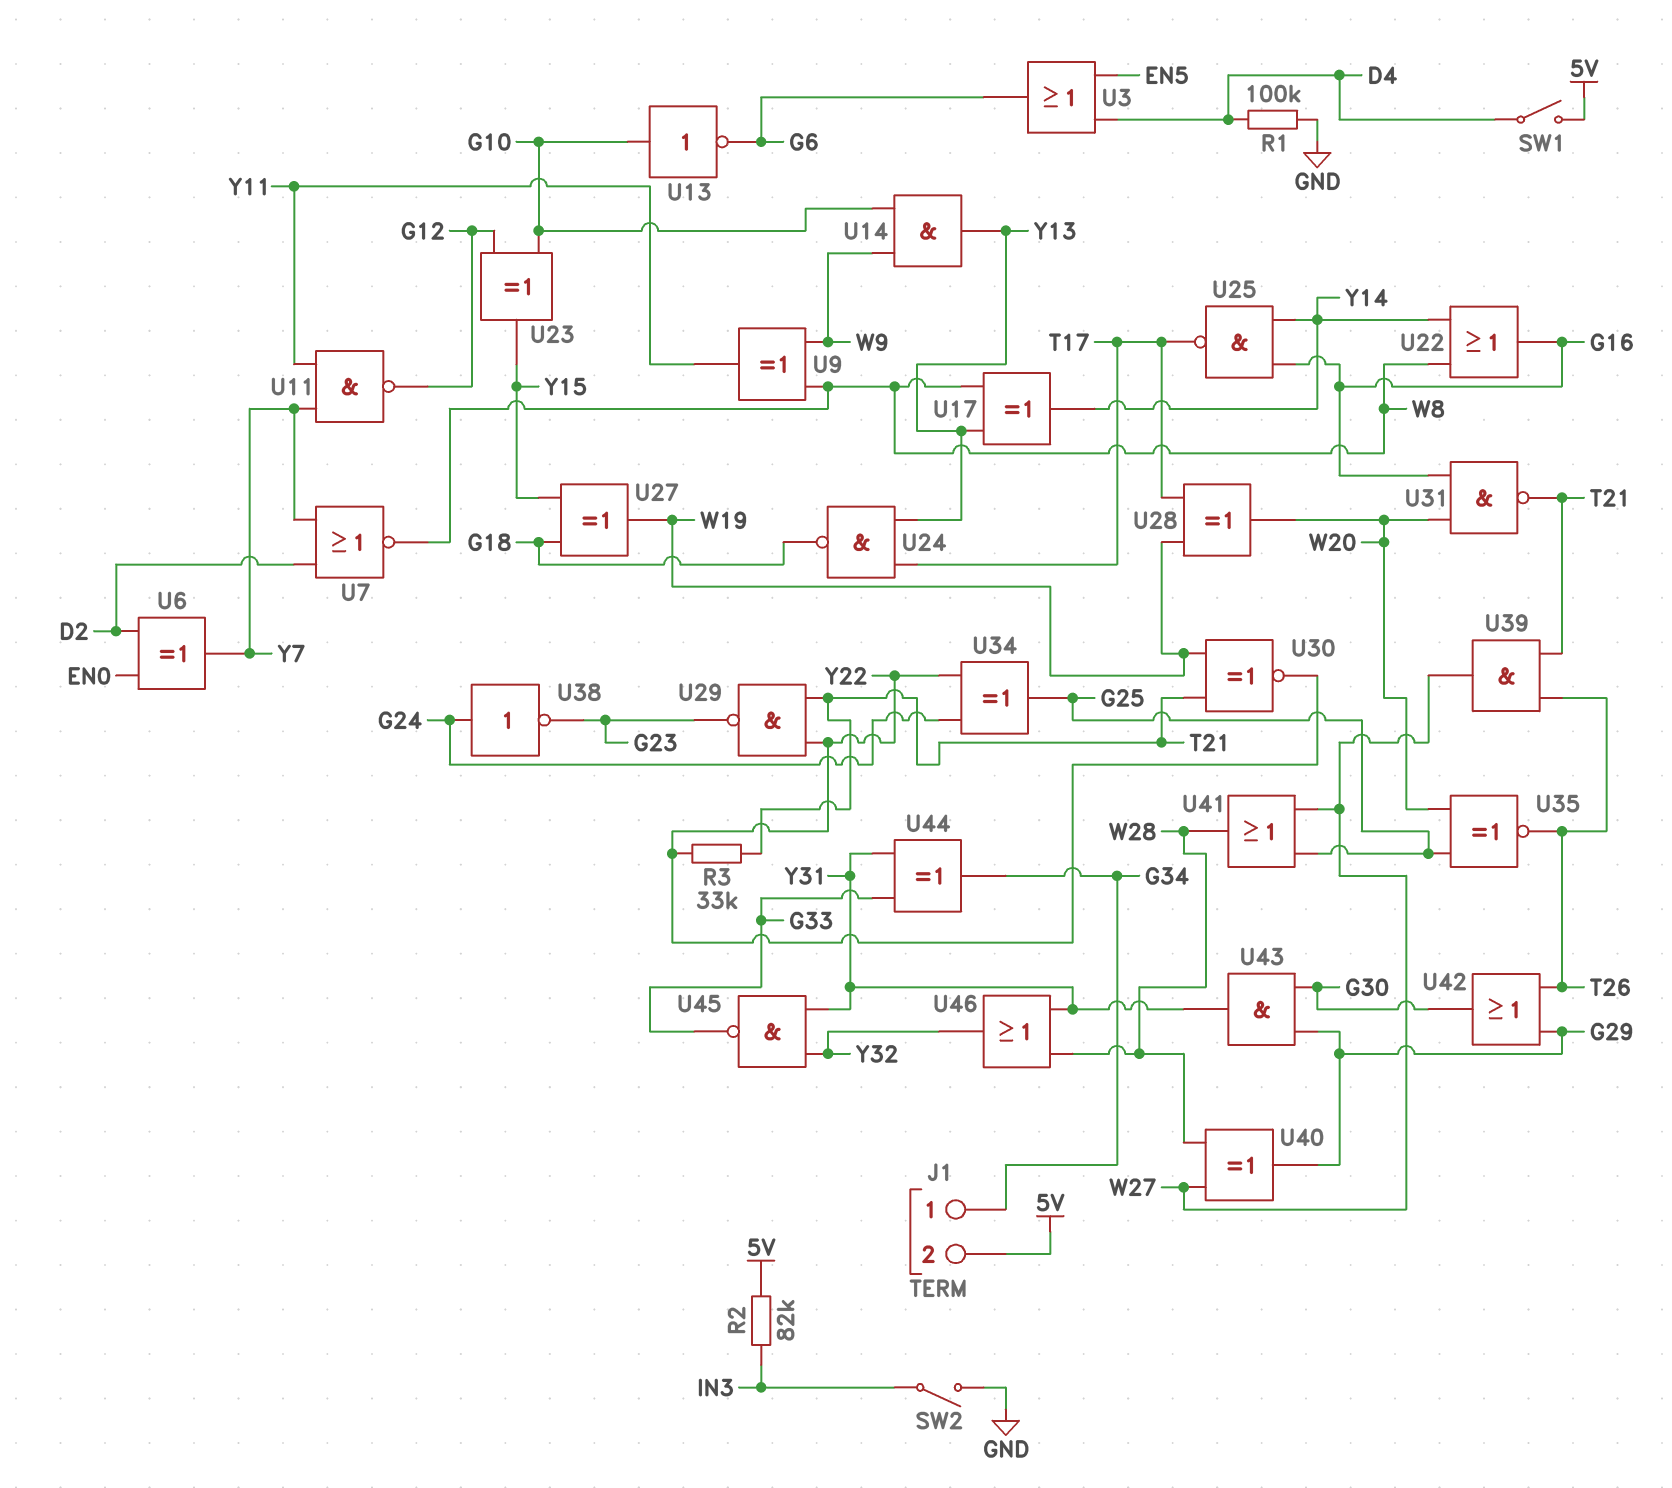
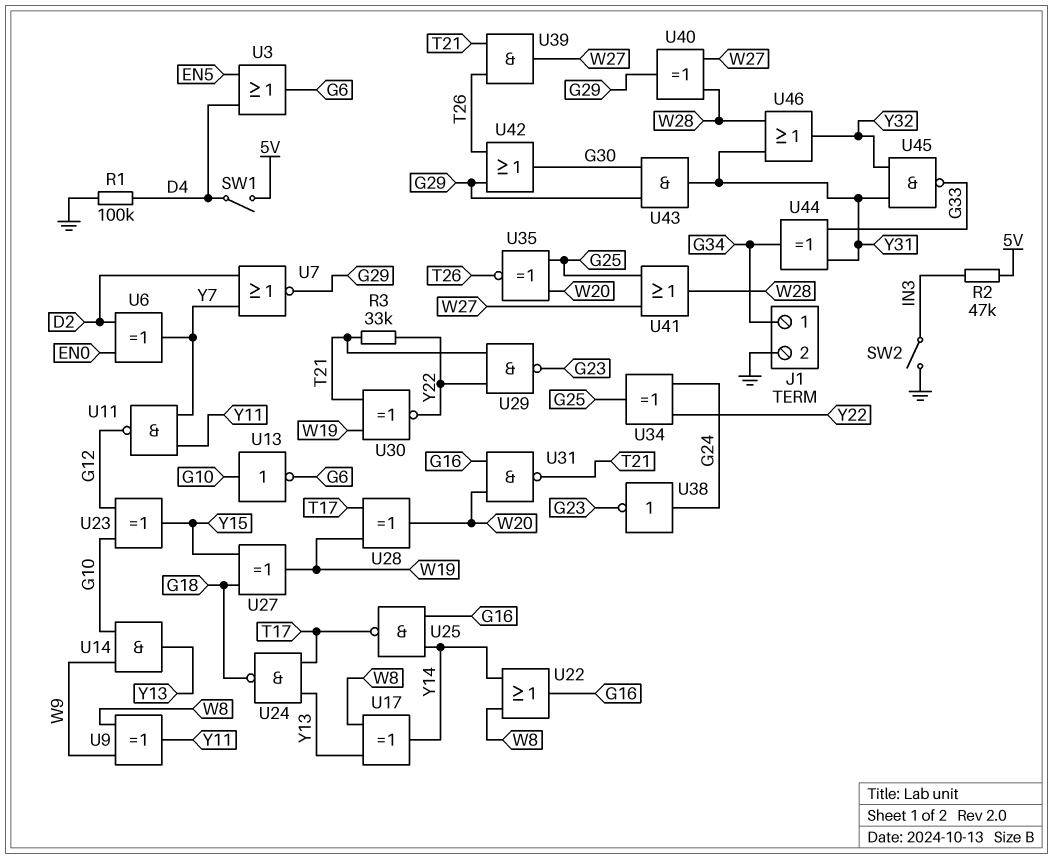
J1 pin 2: 5V -> GND
R2: 82k (5V, IN3) -> 47k (5V, IN3)
U7: NOR (in D2, in Y7, out W8) -> NOR (in D2, in Y7, out G29)

